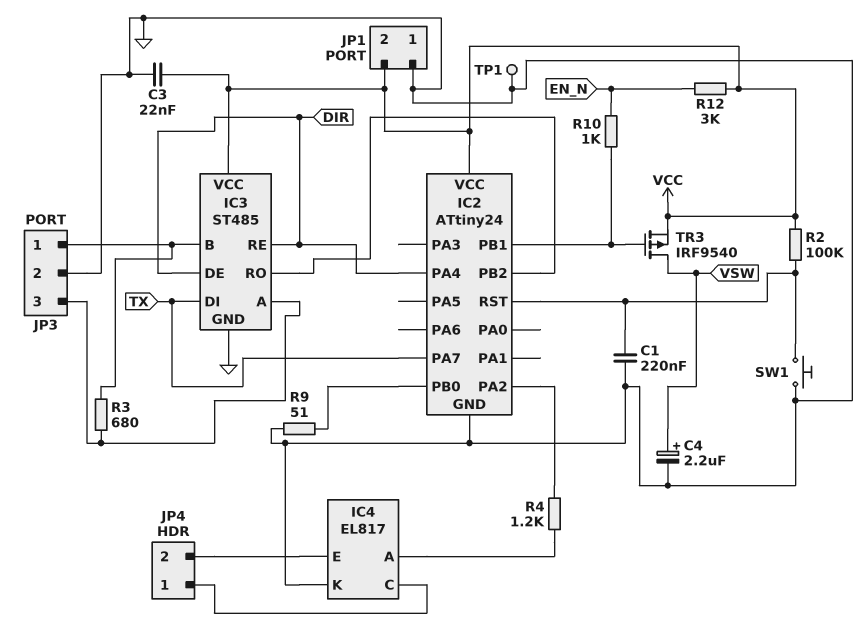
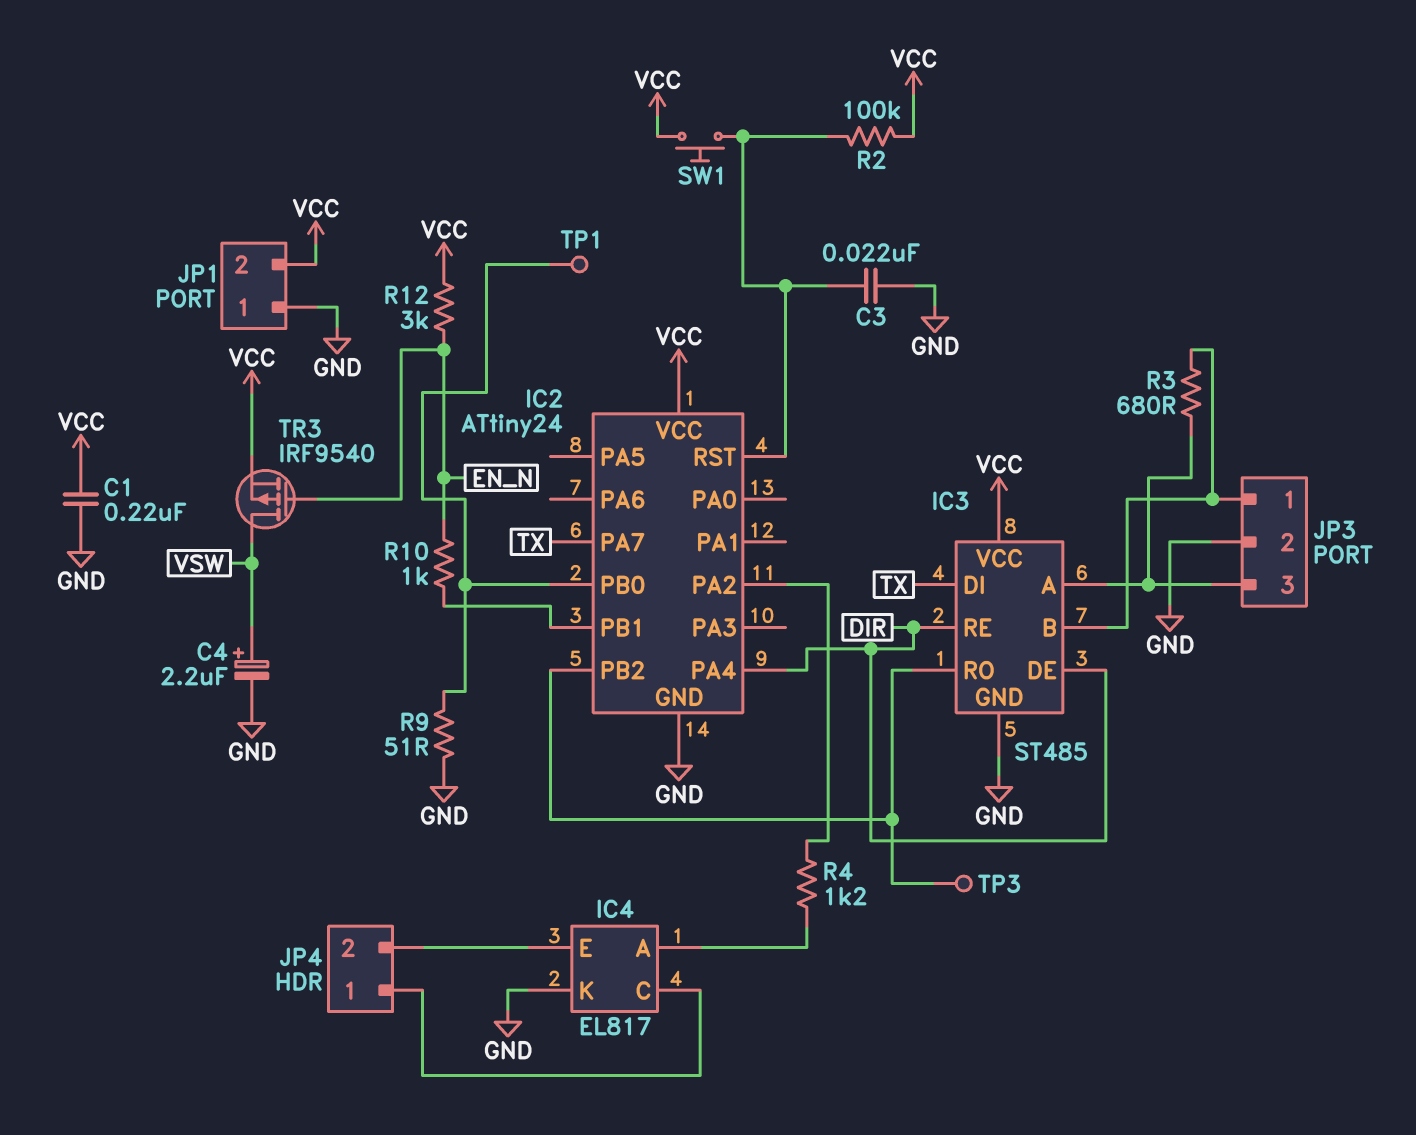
C1: 220nF (GND, IC2/RST) -> 220nF (GND, VCC)
C3: 22nF (GND, VCC) -> 22nF (GND, IC2/RST)
SW1: button (GND, IC2/RST) -> button (IC2/RST, VCC)
TP1: test point (GND) -> test point (IC2/PB0)
TP3: none -> test point (IC2/PB2)
TR3: PMOS IRF9540 (G IC2/PB1, D VSW, S VCC) -> PMOS IRF9540 (G EN_N, D VSW, S VCC)

